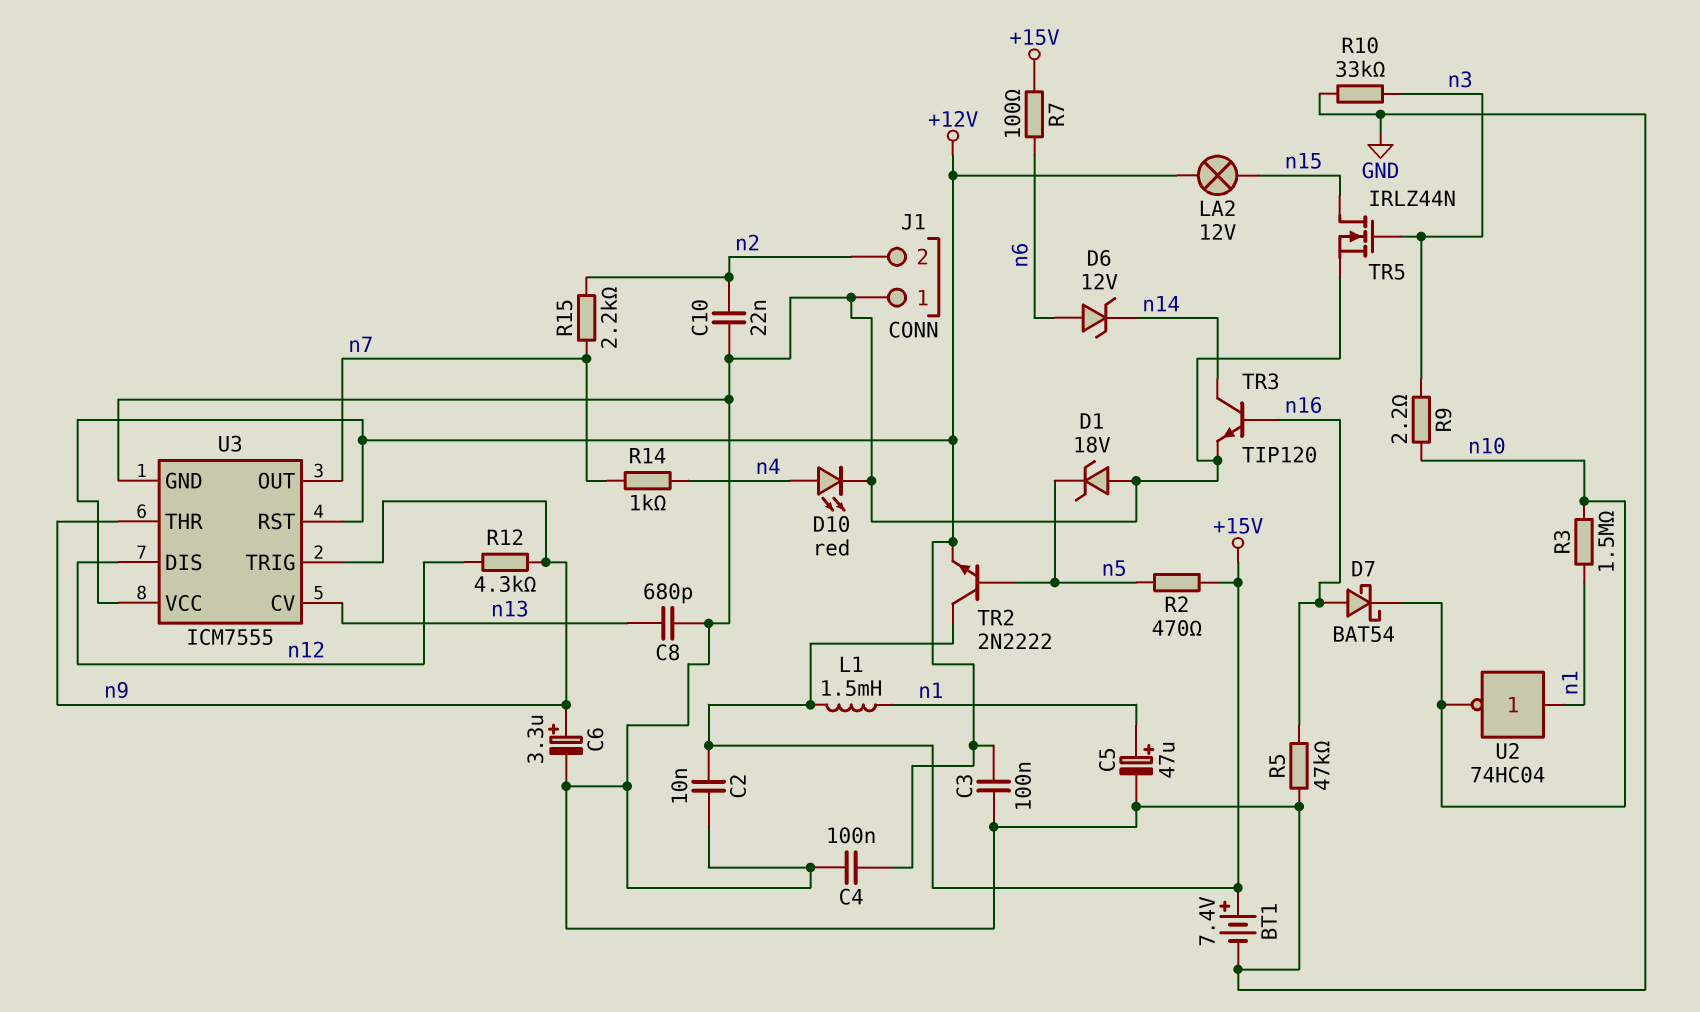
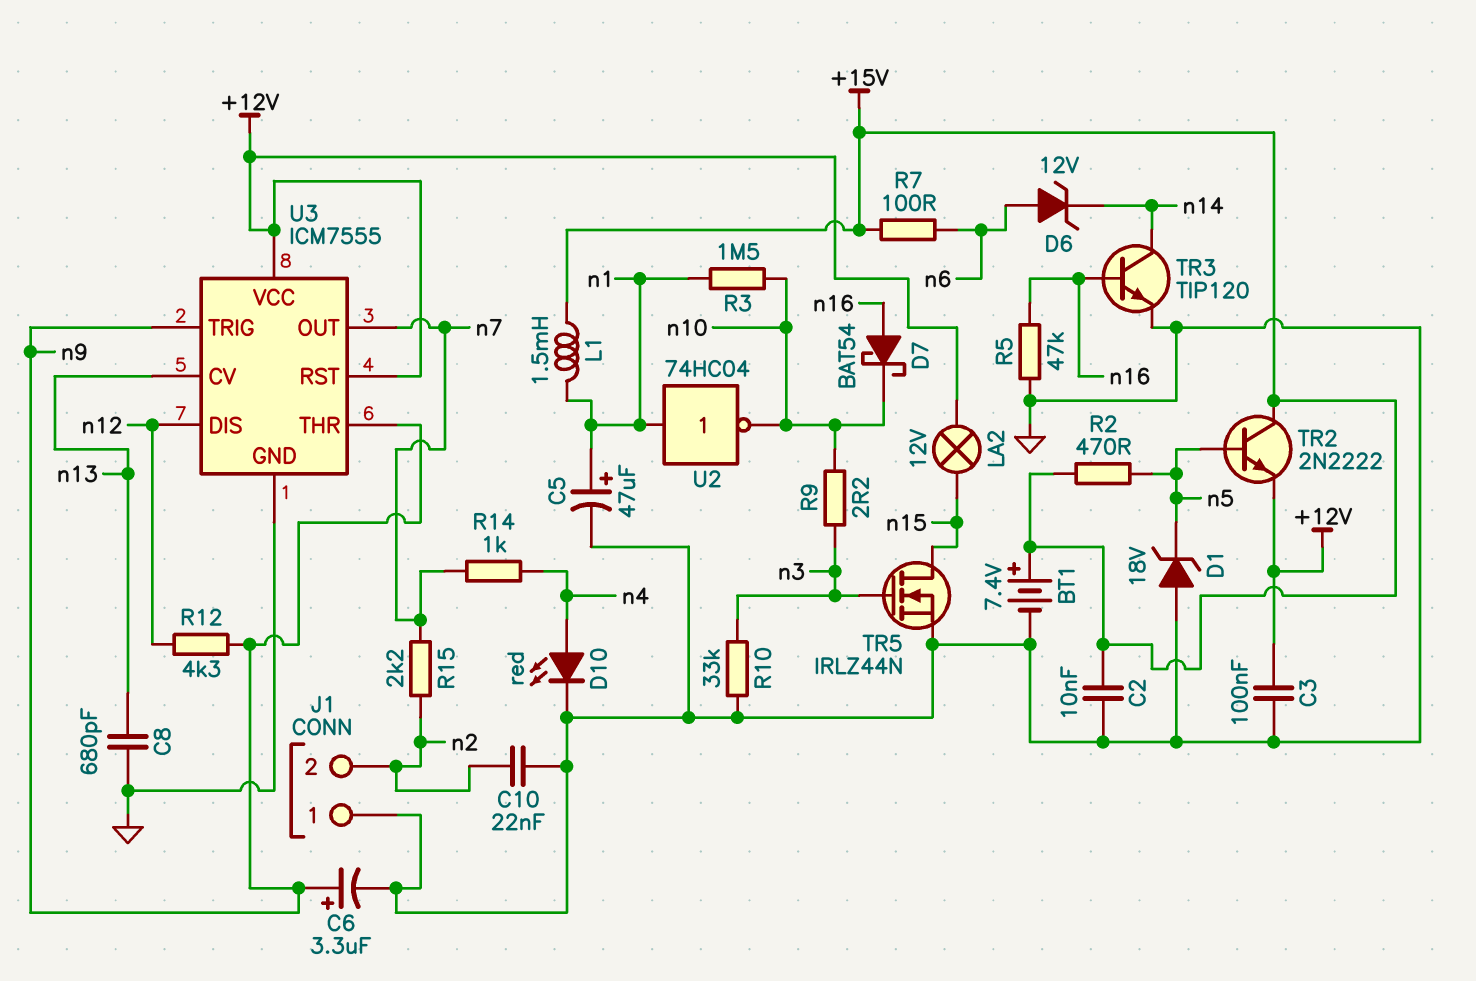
C4: 100nF (+12V, GND) -> none

